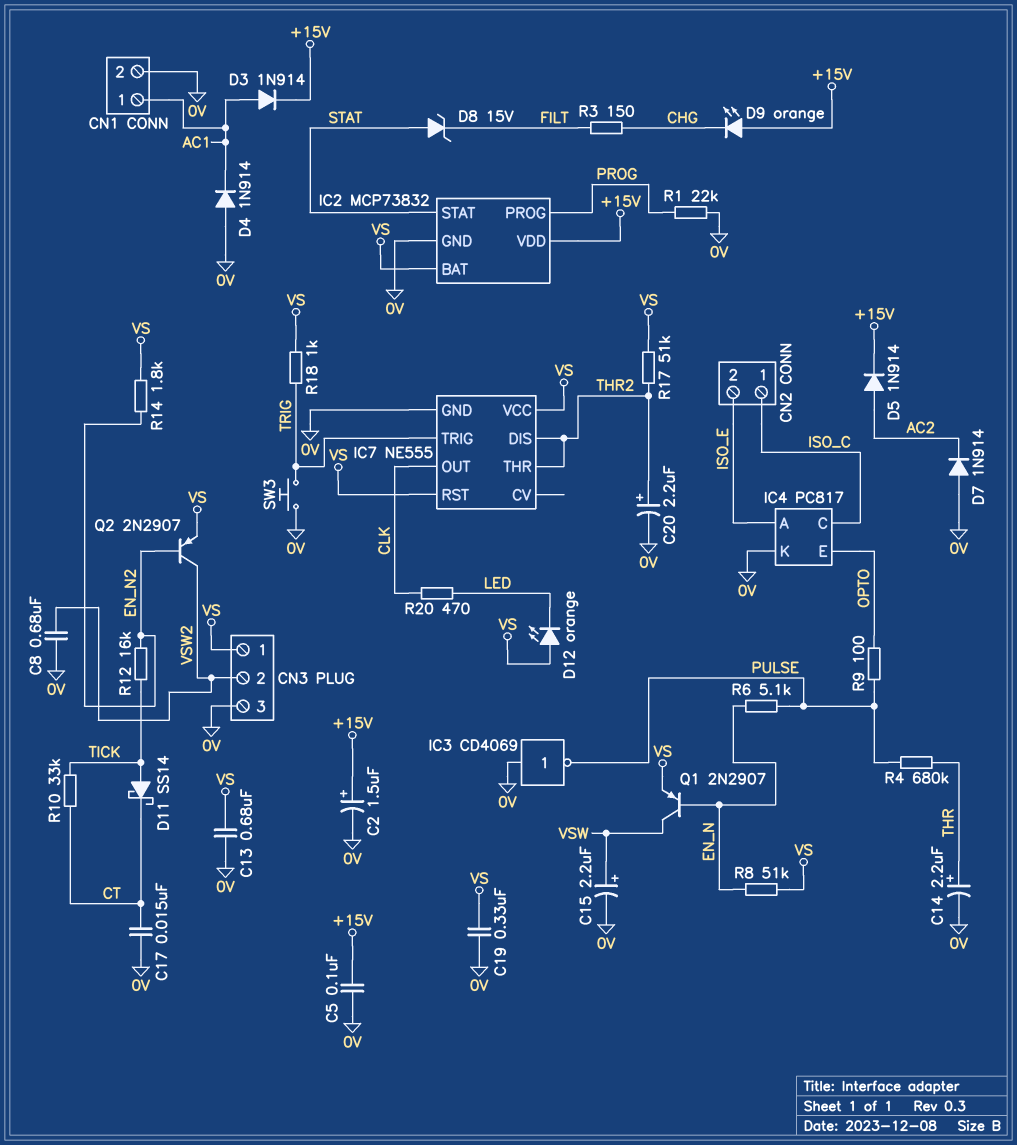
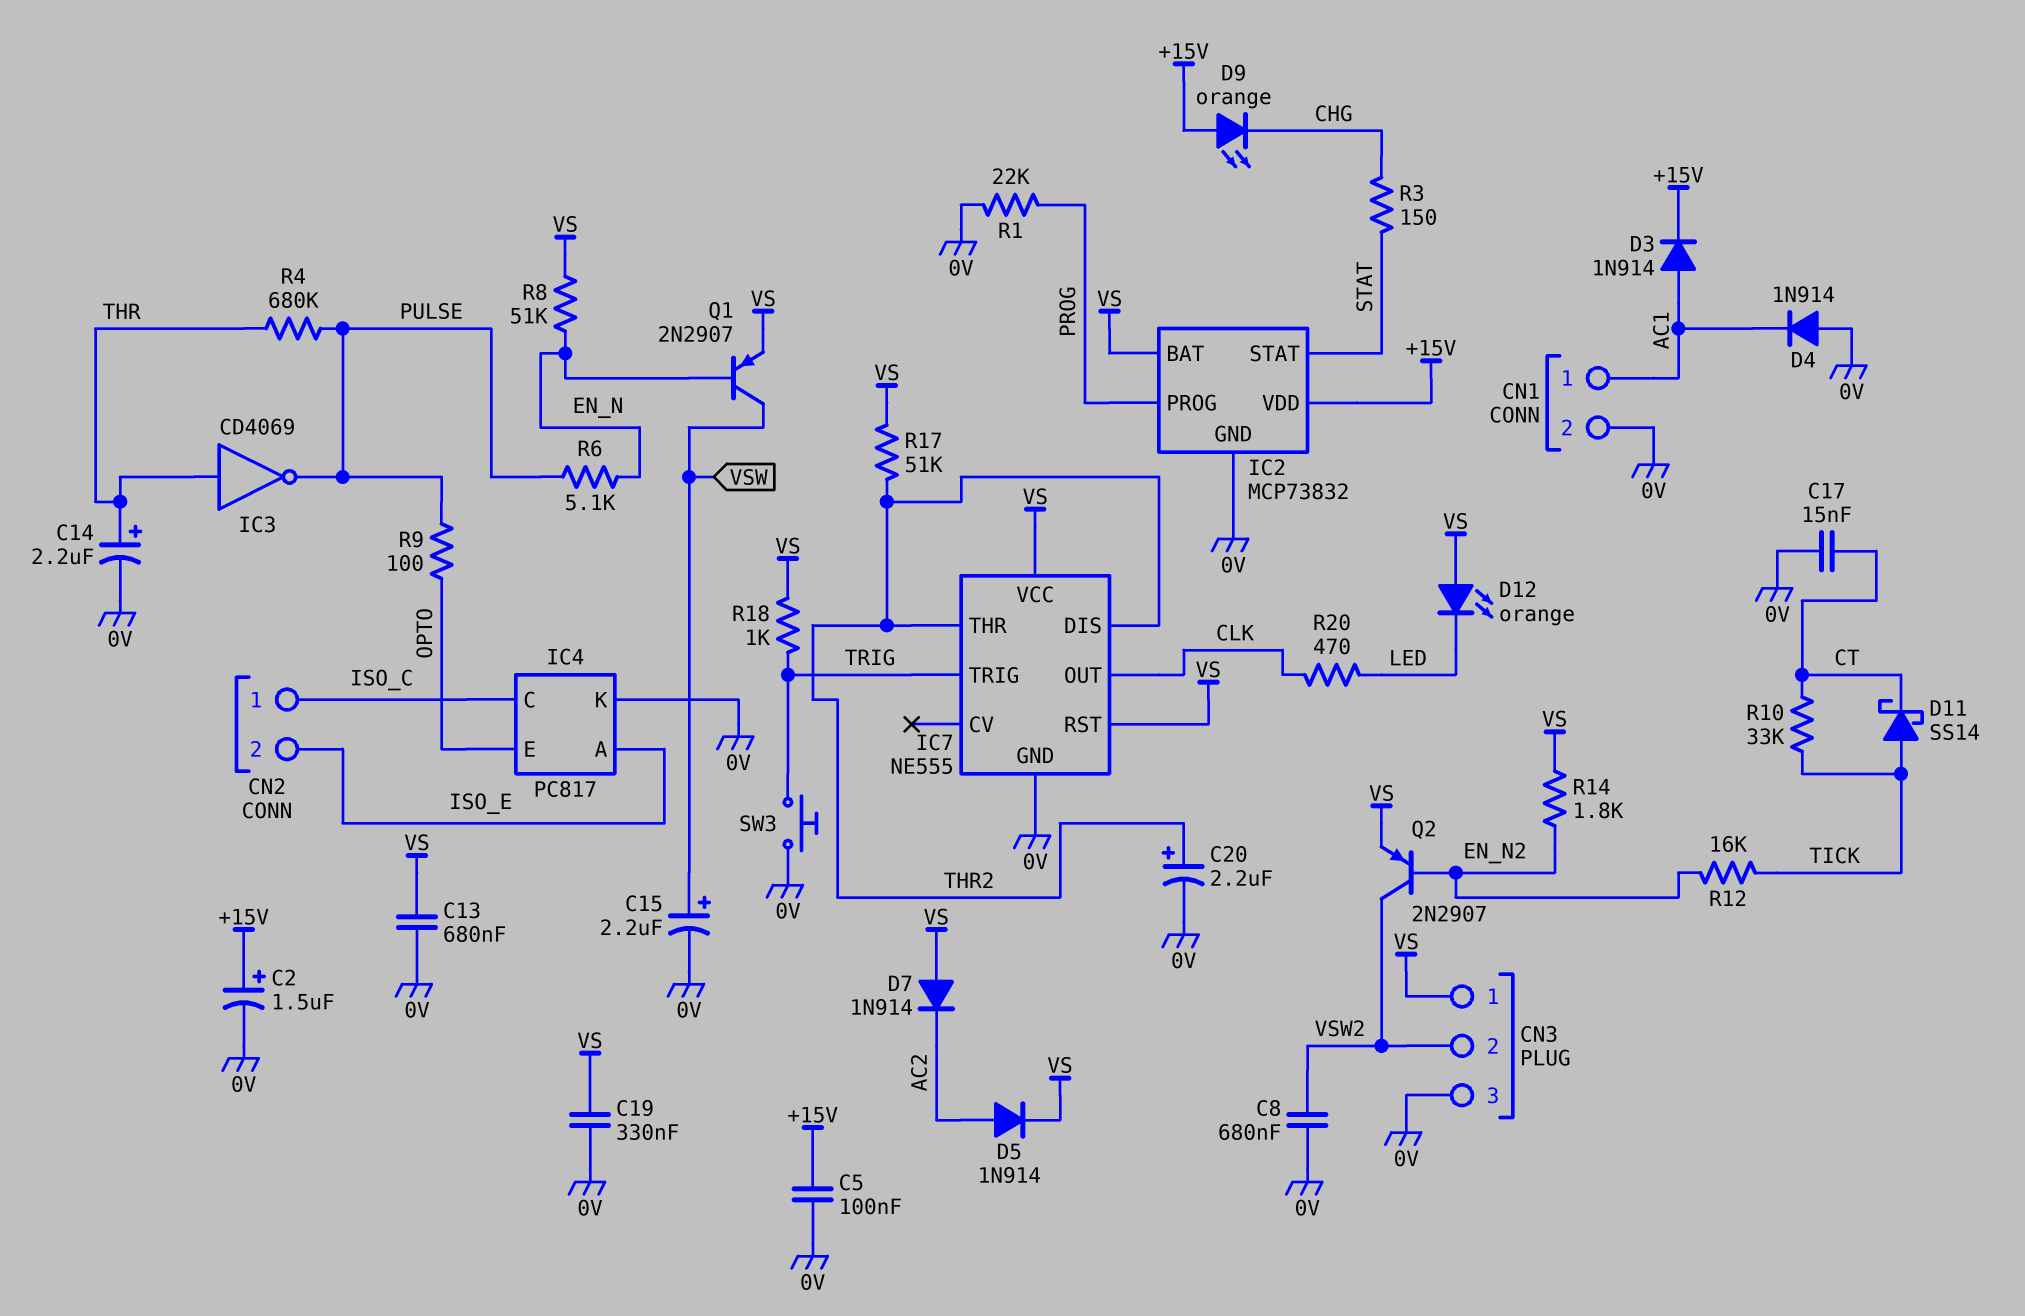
D5: diode 1N914 (A AC2, K +15V) -> diode 1N914 (A AC2, K VS)
D7: diode 1N914 (A 0V, K AC2) -> diode 1N914 (A VS, K AC2)
D8: zener 15V (A STAT, K FILT) -> none
IC3: NOT CD4069 (in 0V, out PULSE) -> NOT CD4069 (in THR, out PULSE)
R3: 150 (CHG, FILT) -> 150 (CHG, STAT)

